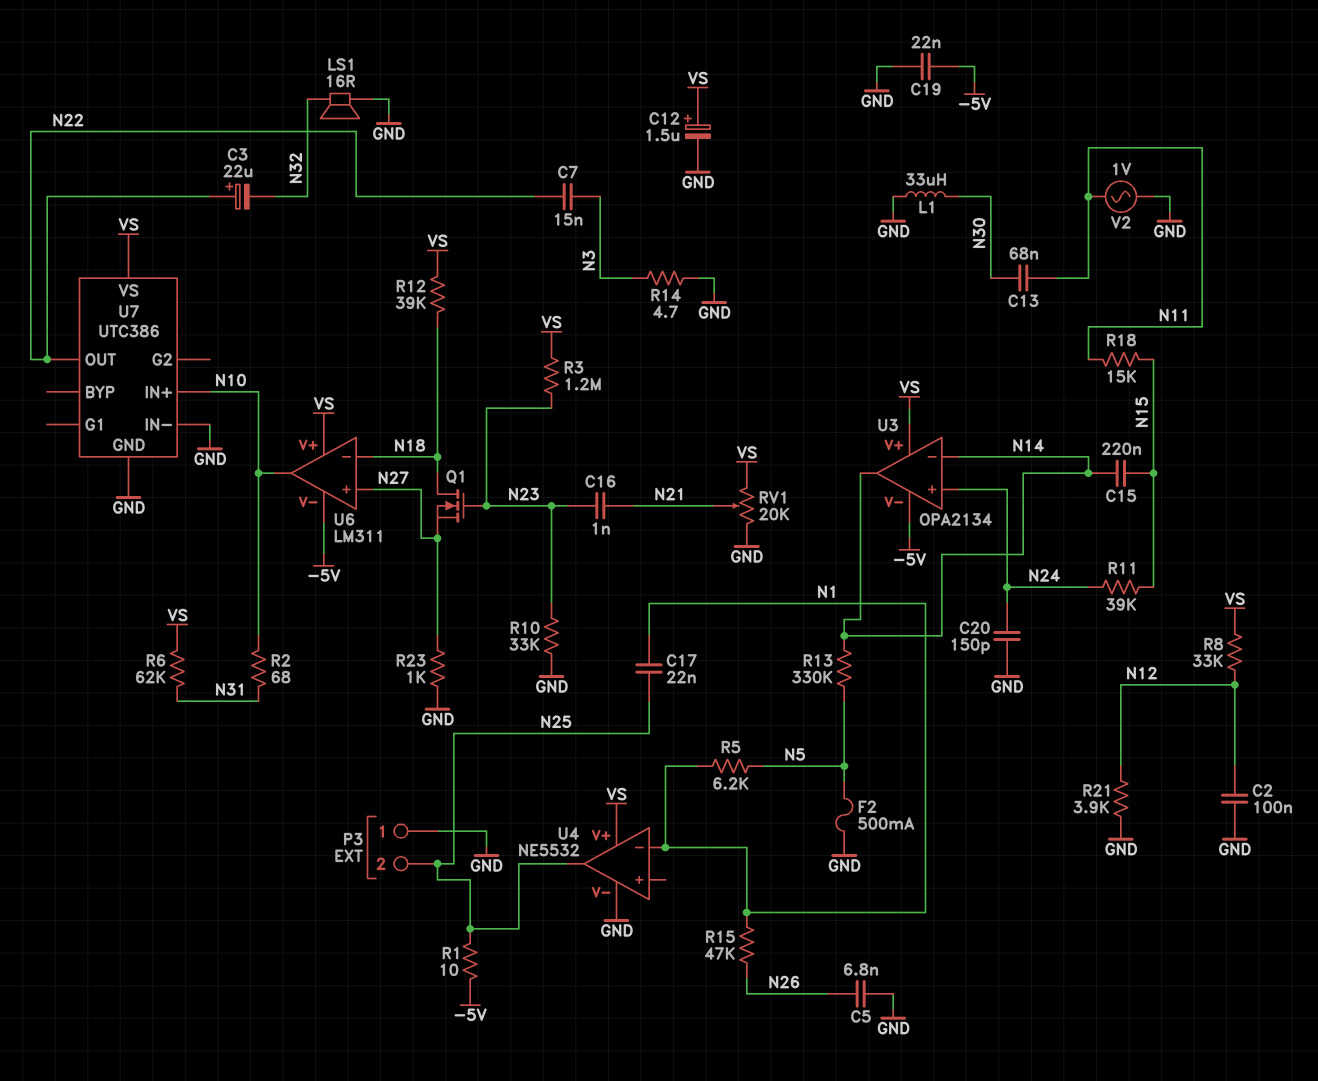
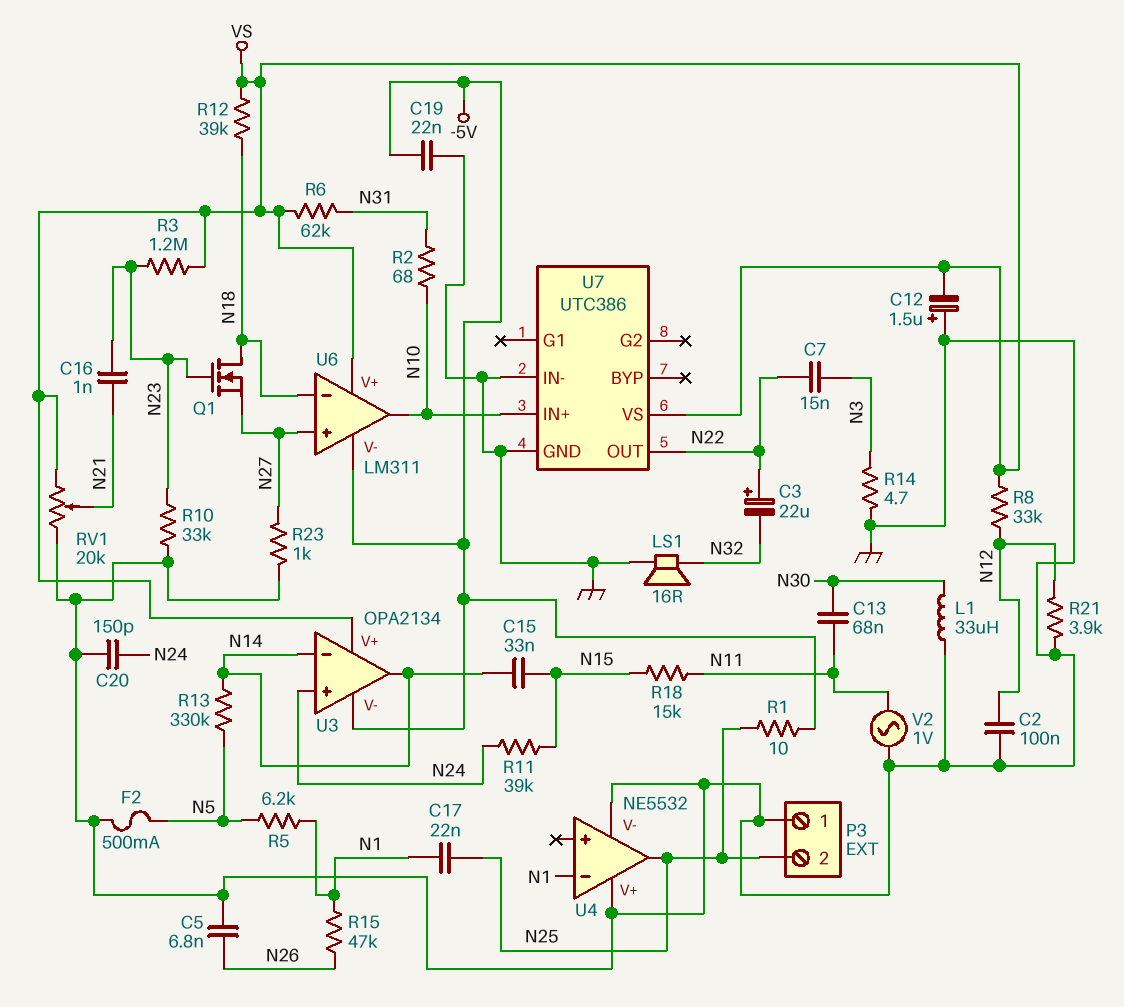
C12: 1.5uF (plus VS, minus GND) -> 1.5uF (plus GND, minus VS)
C15: 220nF (N14, N15) -> 33nF (N14, N15)
U4 pin V+: VS -> GND

